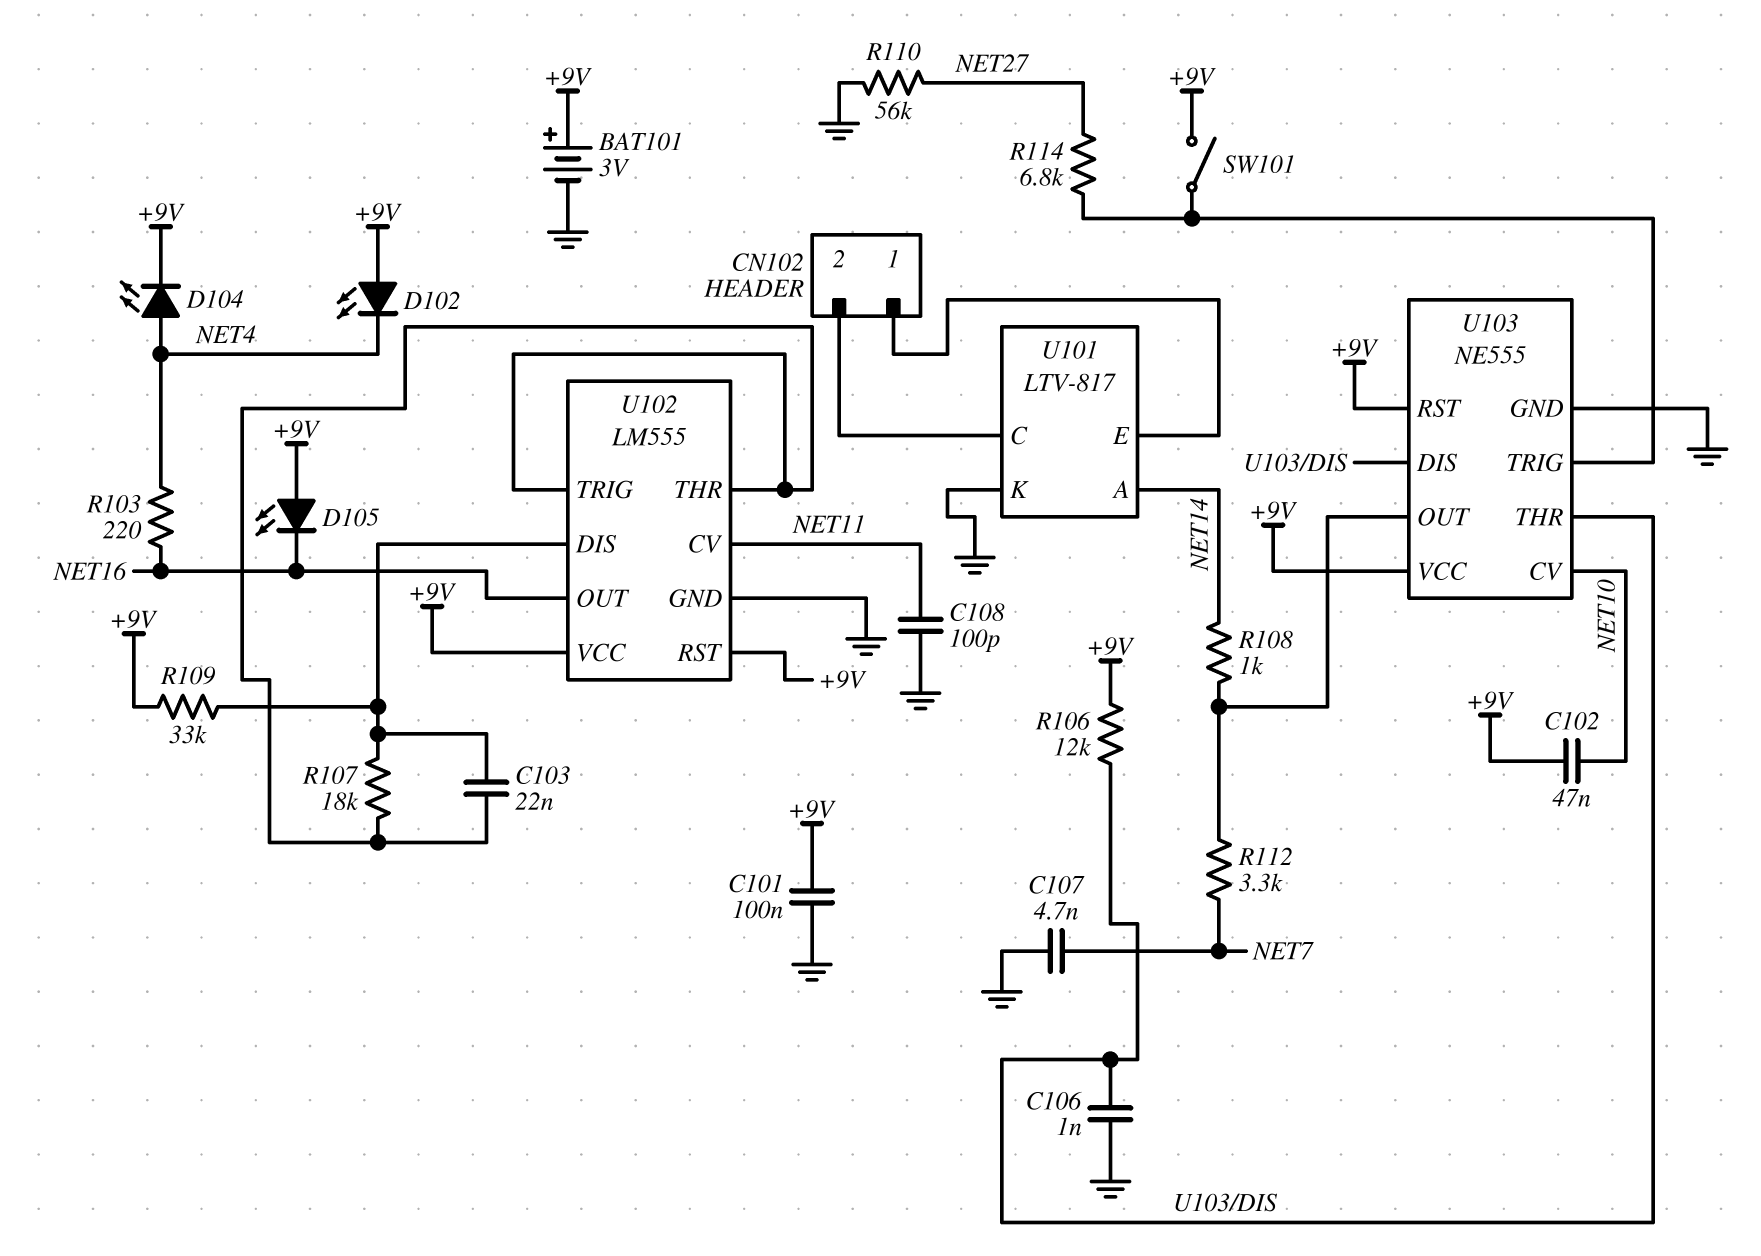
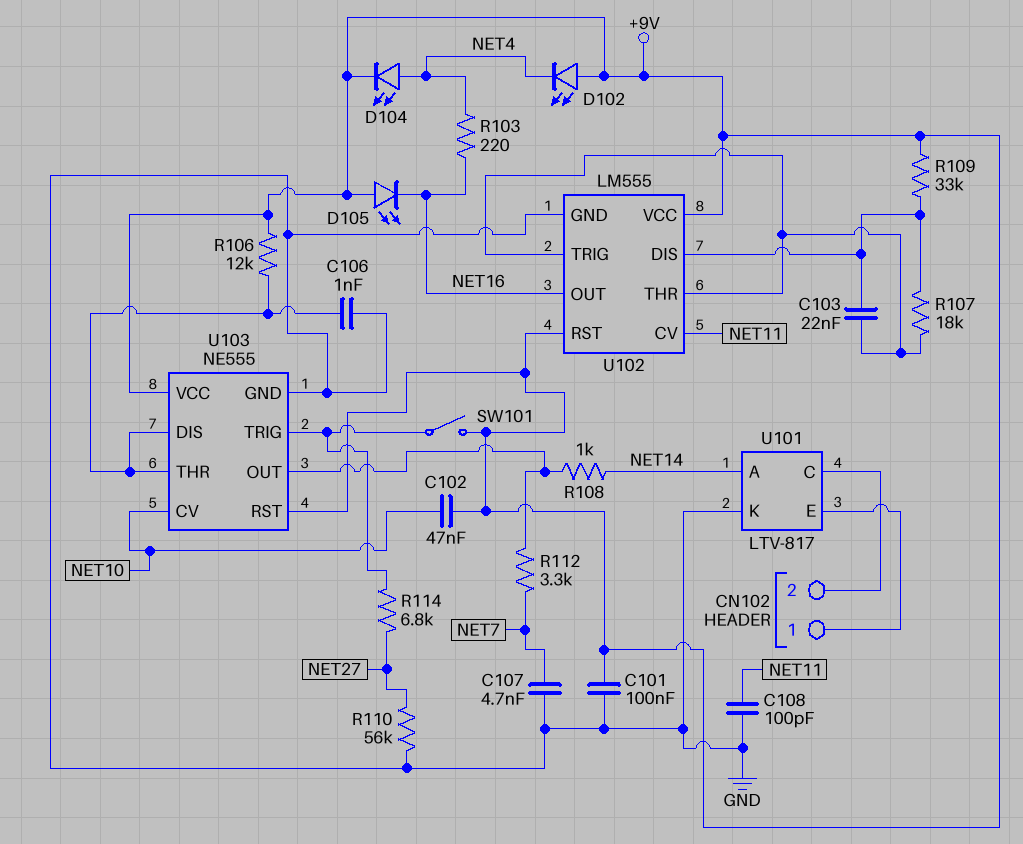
BAT101: 3V (plus +9V, minus GND) -> none

